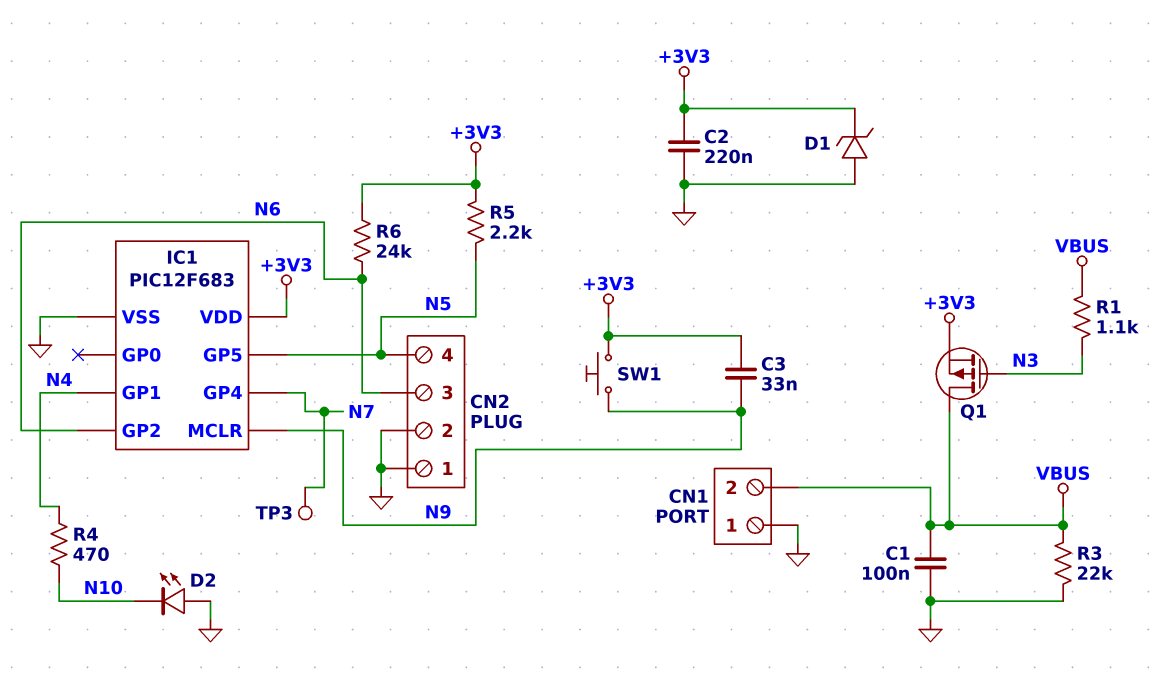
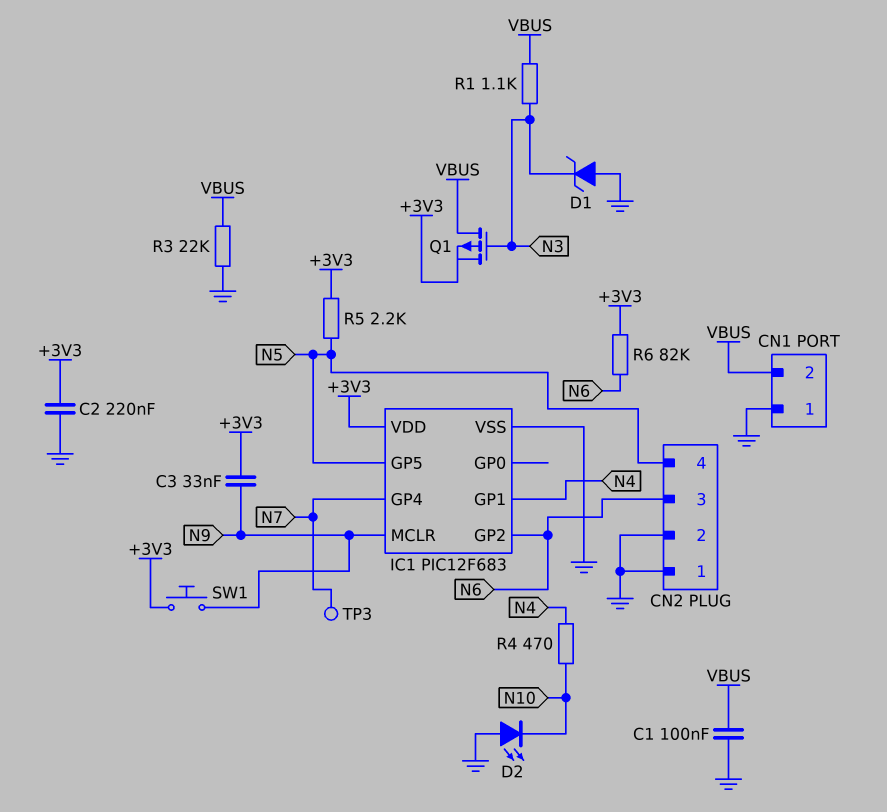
D1: zener (A GND, K +3V3) -> zener (A GND, K N3)
R6: 24k (+3V3, N6) -> 82k (+3V3, N6)

